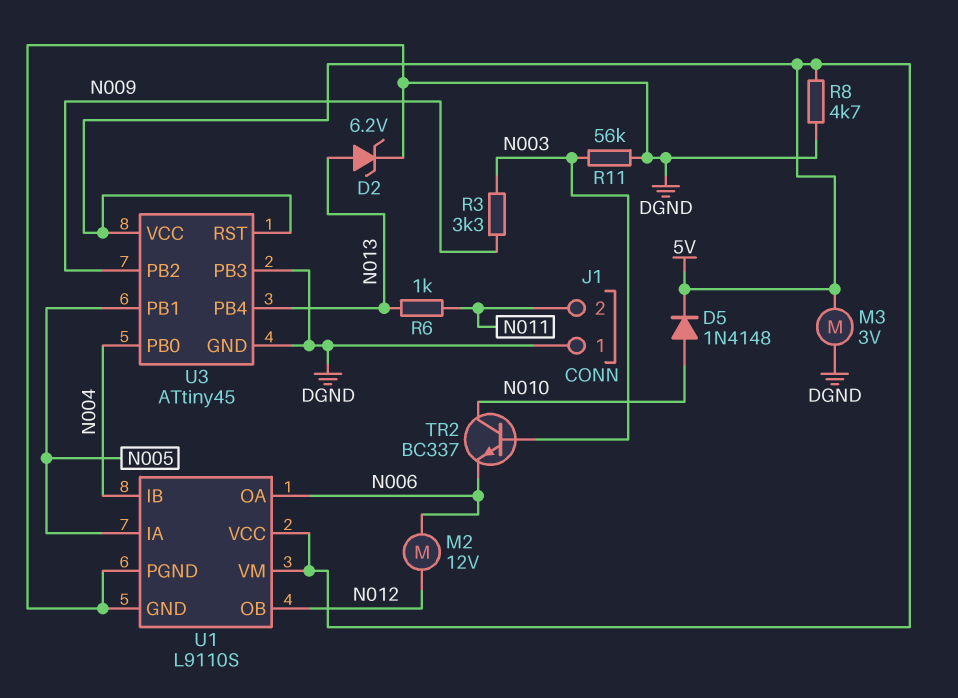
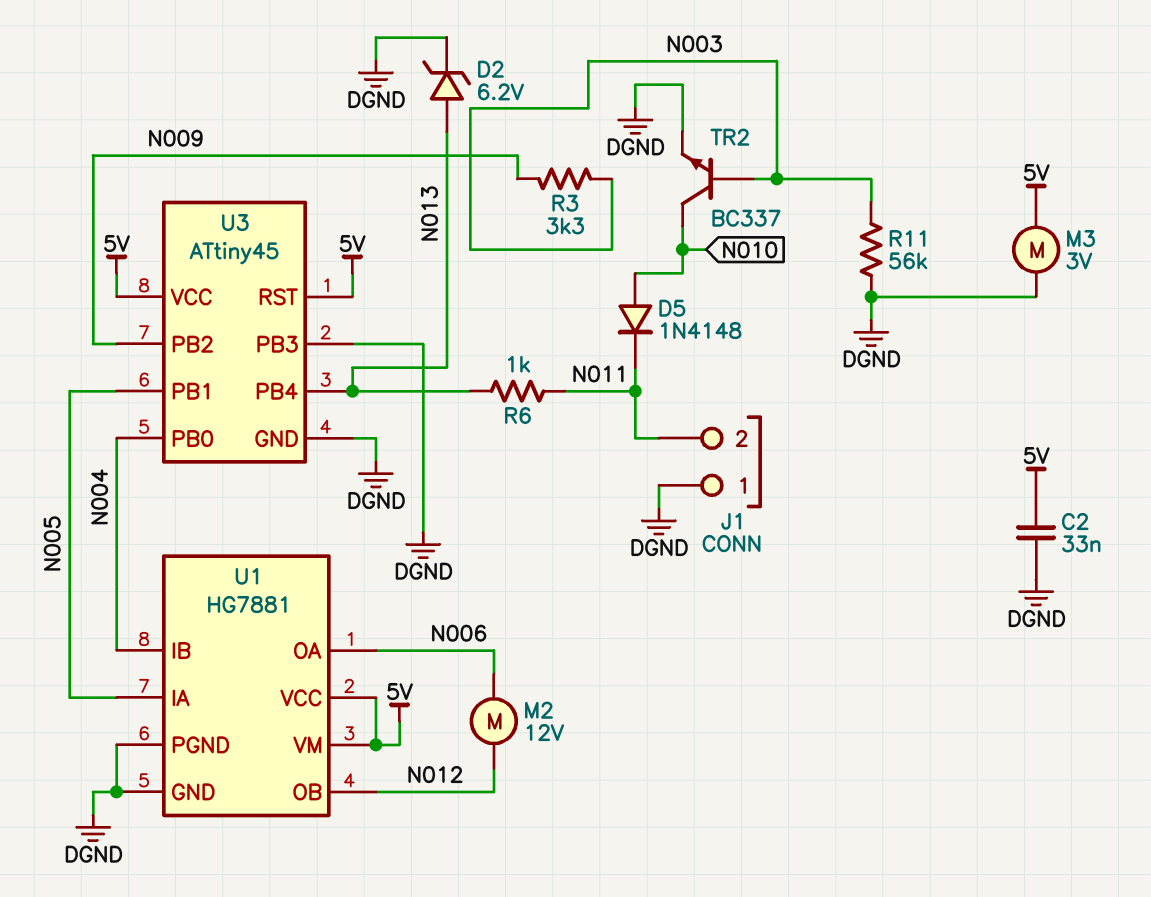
C2: none -> 33nF (5V, DGND)
D5: diode 1N4148 (A N010, K 5V) -> diode 1N4148 (A N010, K N011)
R8: 4.7k (5V, DGND) -> none
TR2: NPN BC337 (B N003, C N010, E N006) -> NPN BC337 (B N003, C N010, E DGND)
U1: L9110S -> HG7881

